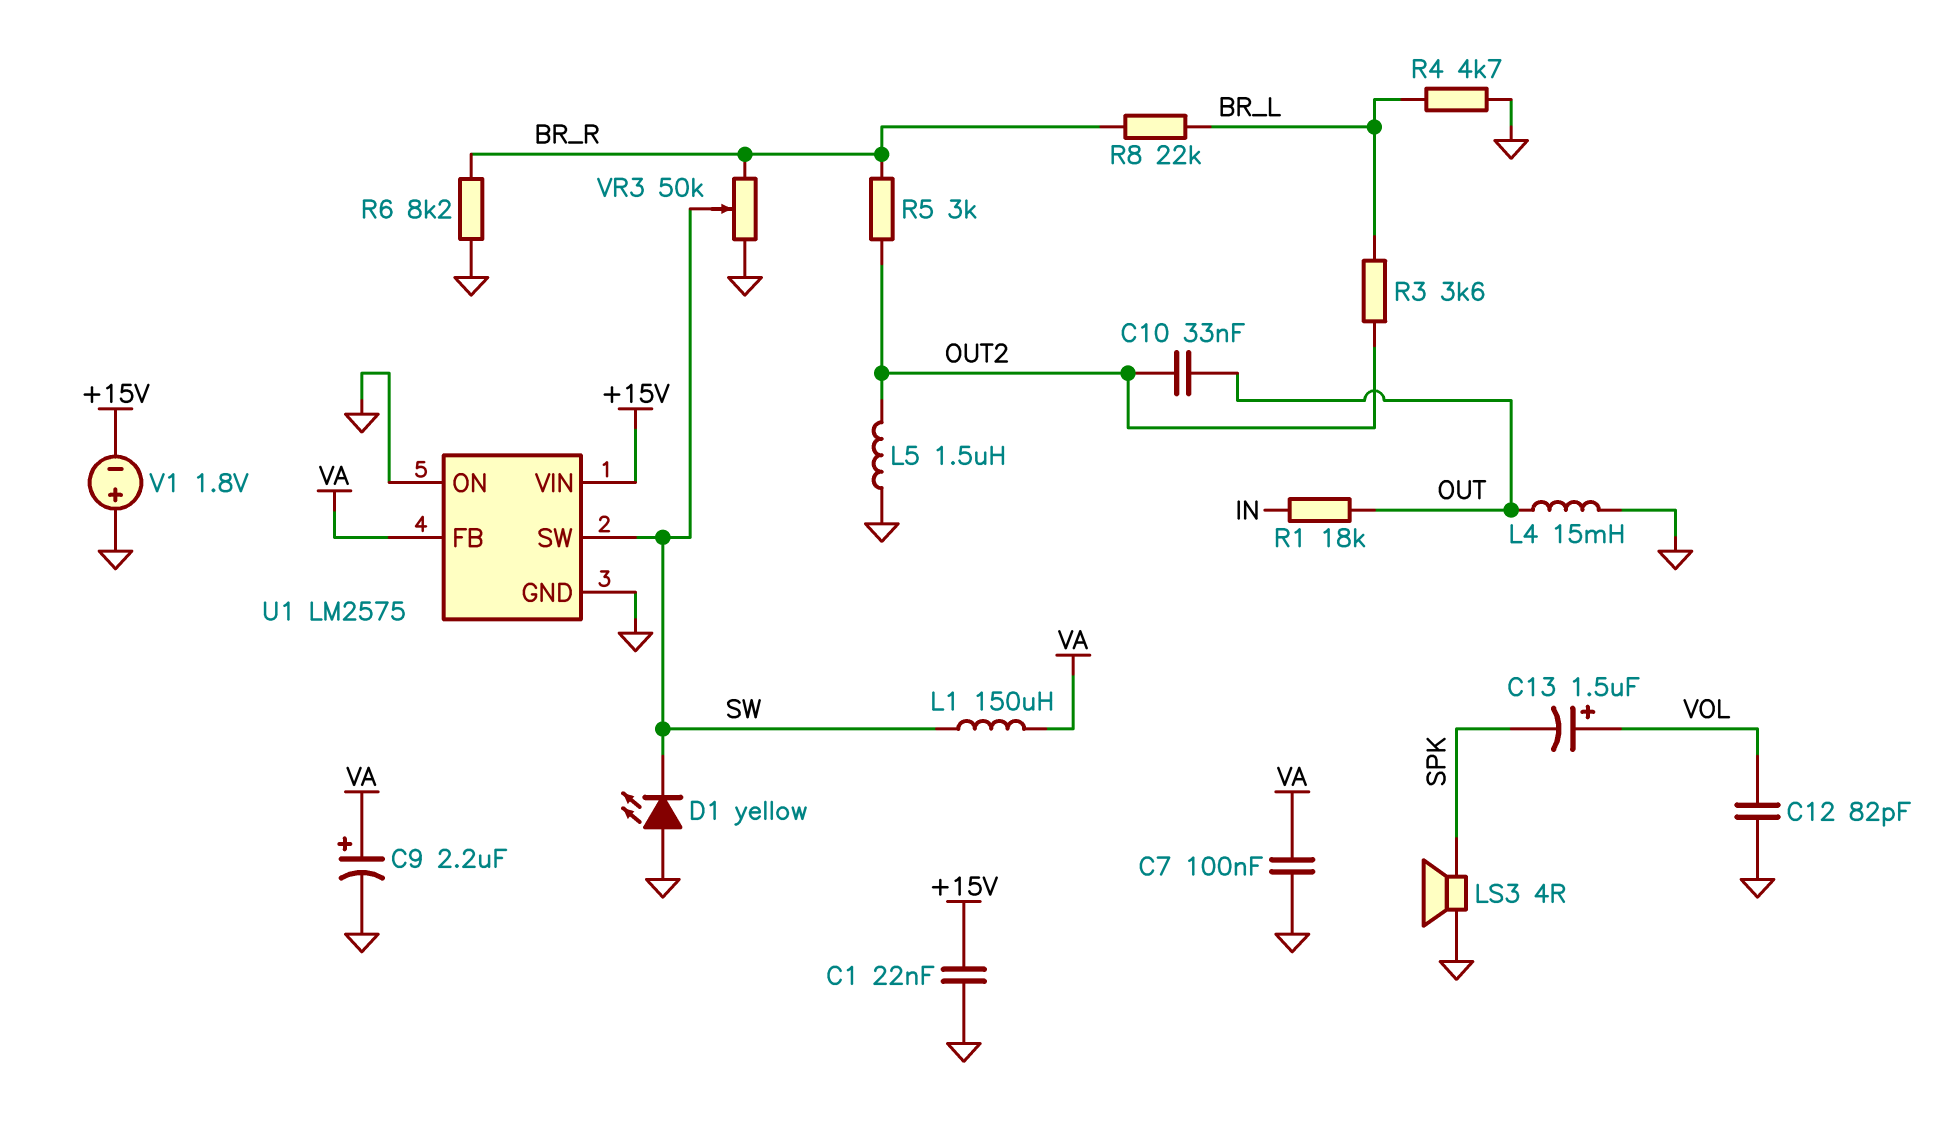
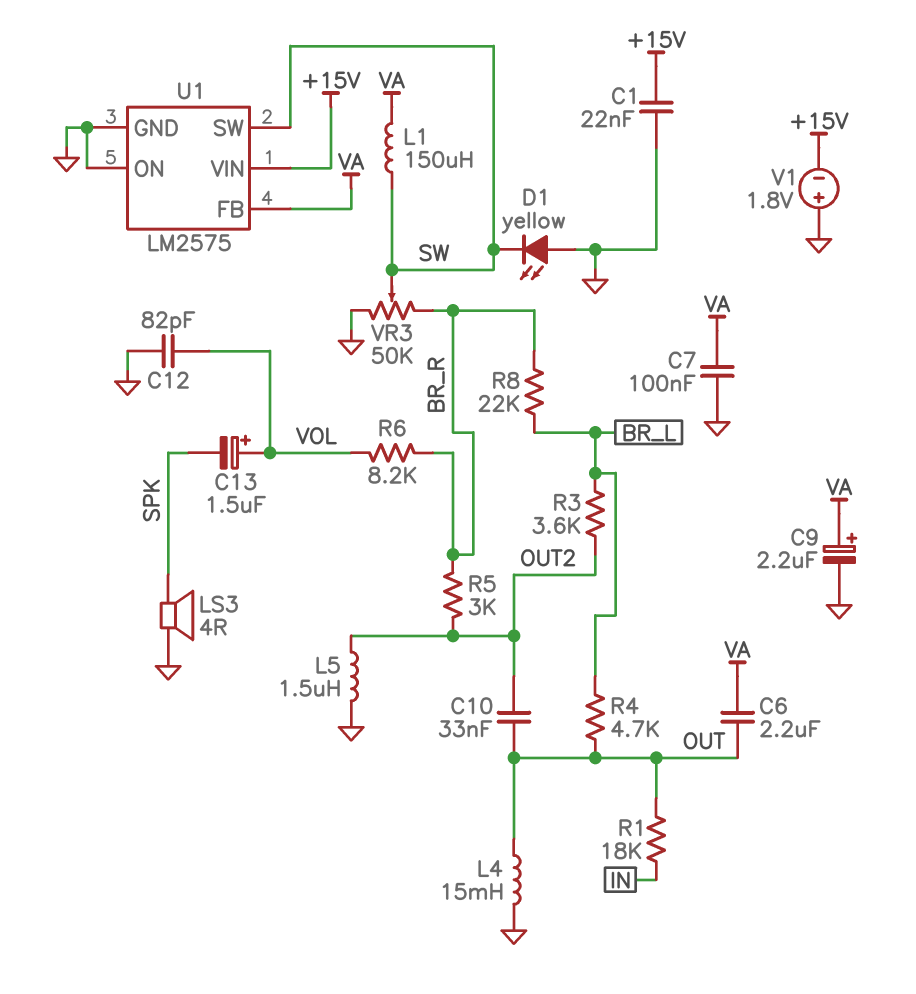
C6: none -> 2.2uF (OUT, VA)
R4: 4.7k (BR_L, GND) -> 4.7k (BR_L, OUT)
R6: 8.2k (BR_R, GND) -> 8.2k (BR_R, VOL)

